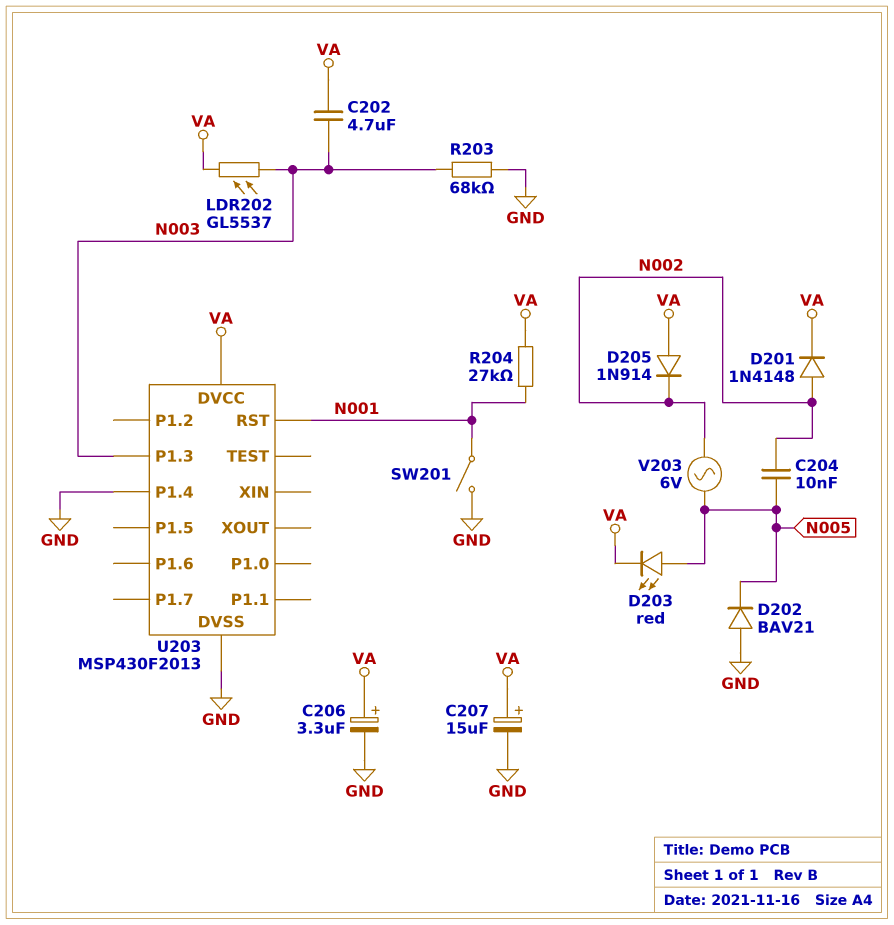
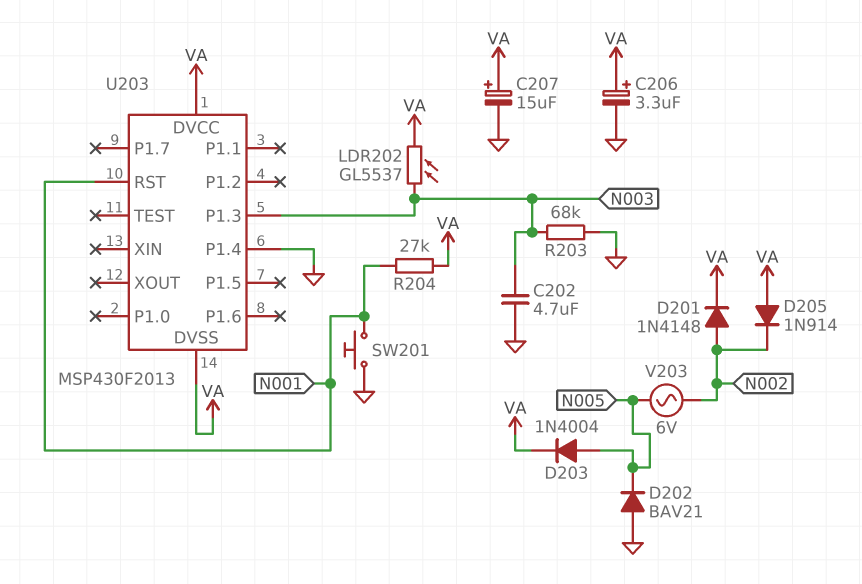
C202: 4.7uF (N003, VA) -> 4.7uF (GND, N003)
C204: 10nF (N002, N005) -> none
D203: LED red (A N005, K VA) -> diode 1N4004 (A N005, K VA)
SW201: switch (GND, N001) -> button (GND, N001)
U203 pin DVSS: GND -> VA

